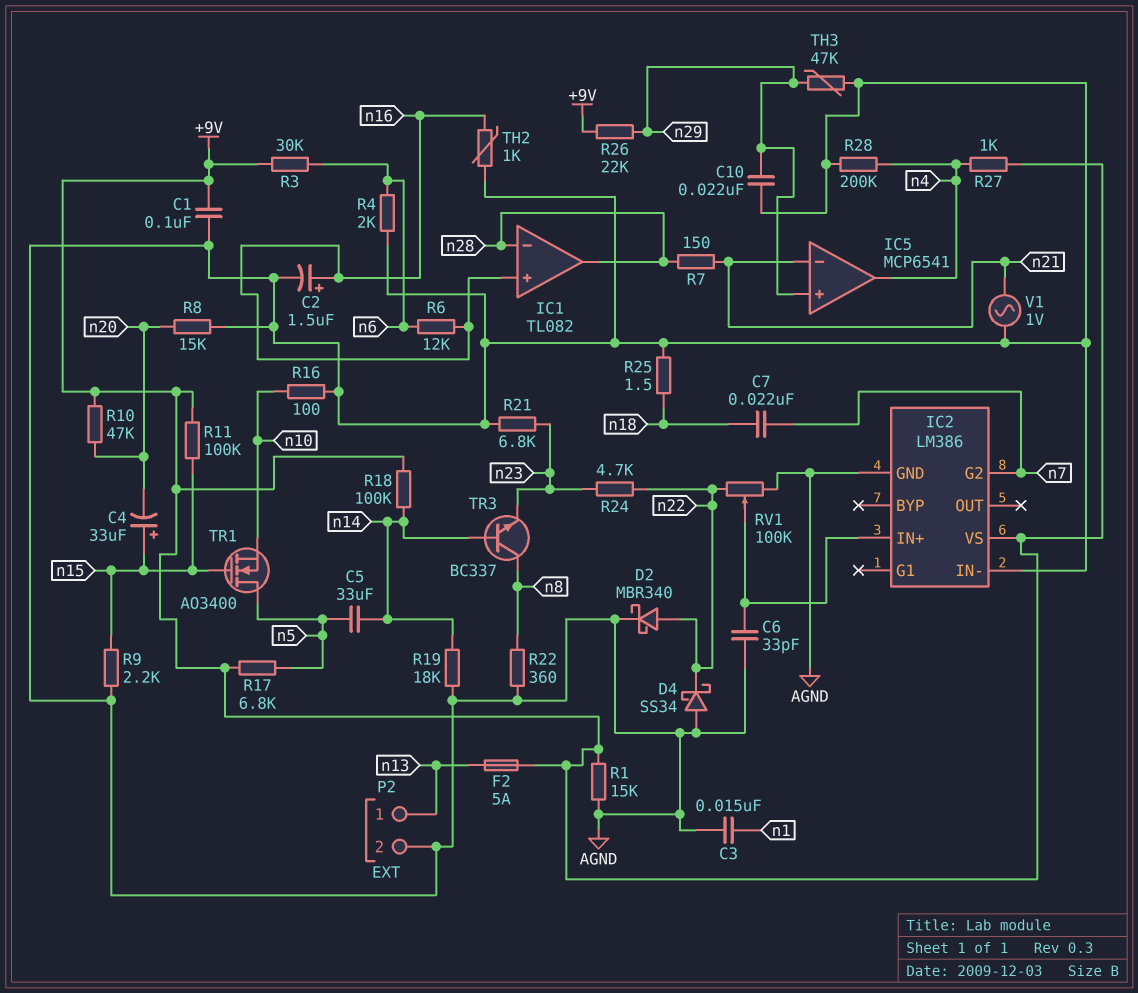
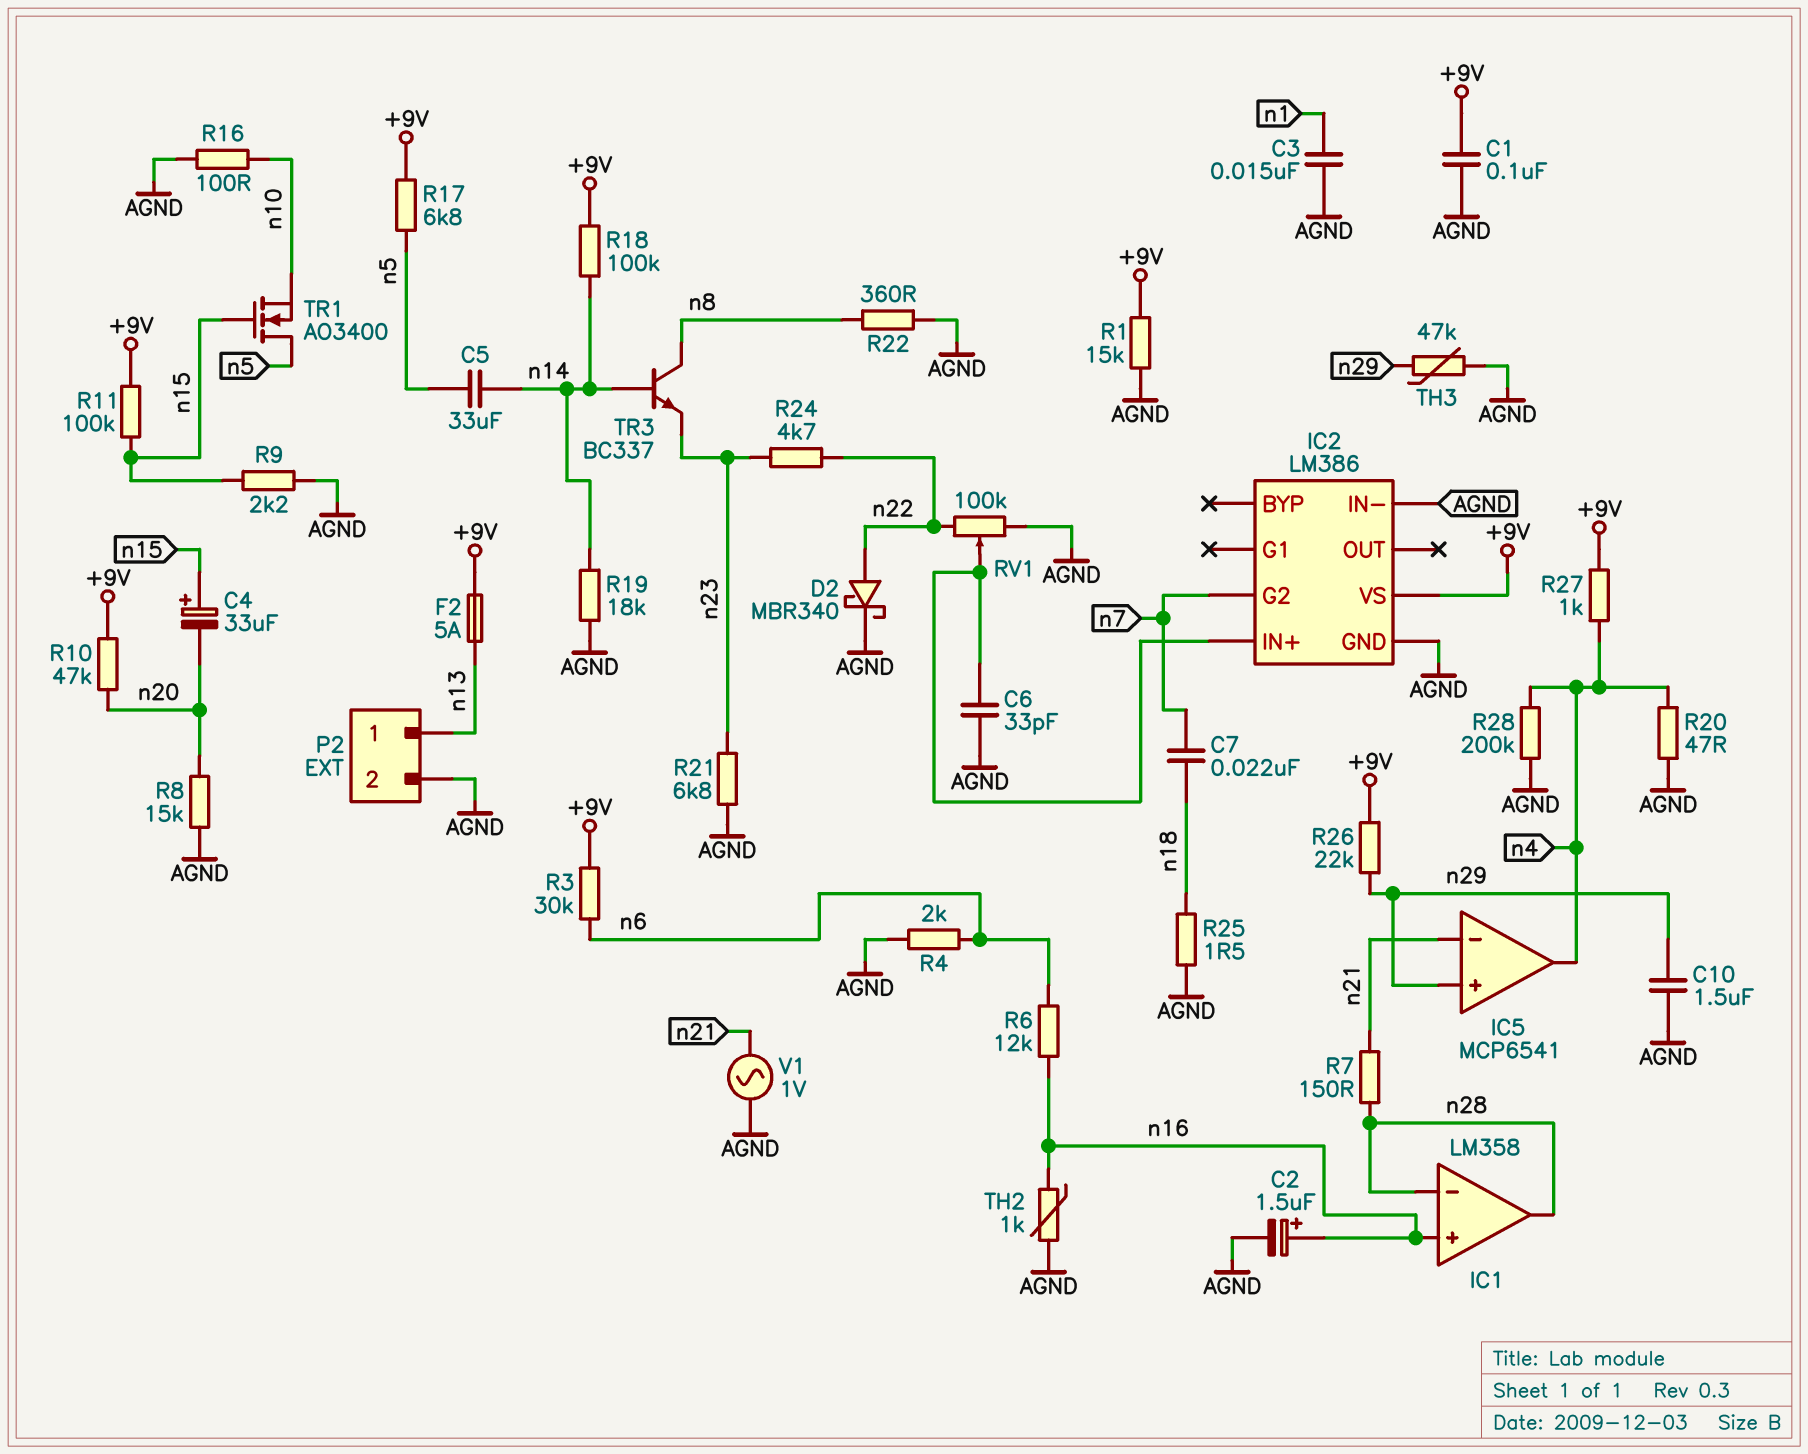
C10: 22nF (AGND, n29) -> 1.5uF (AGND, n29)
D4: schottky SS34 (A AGND, K n22) -> none
IC1: TL082 -> LM358
R20: none -> 47 (AGND, n4)

